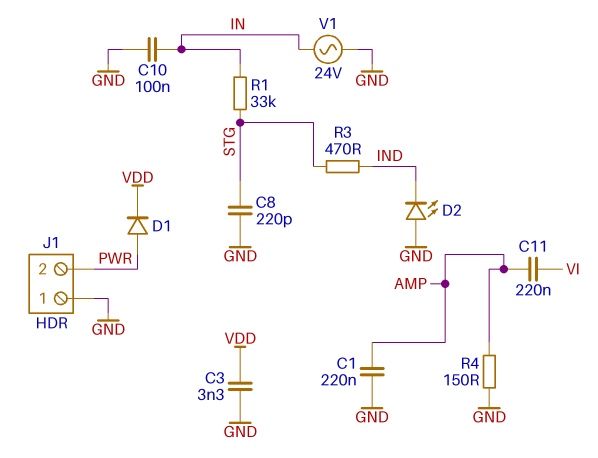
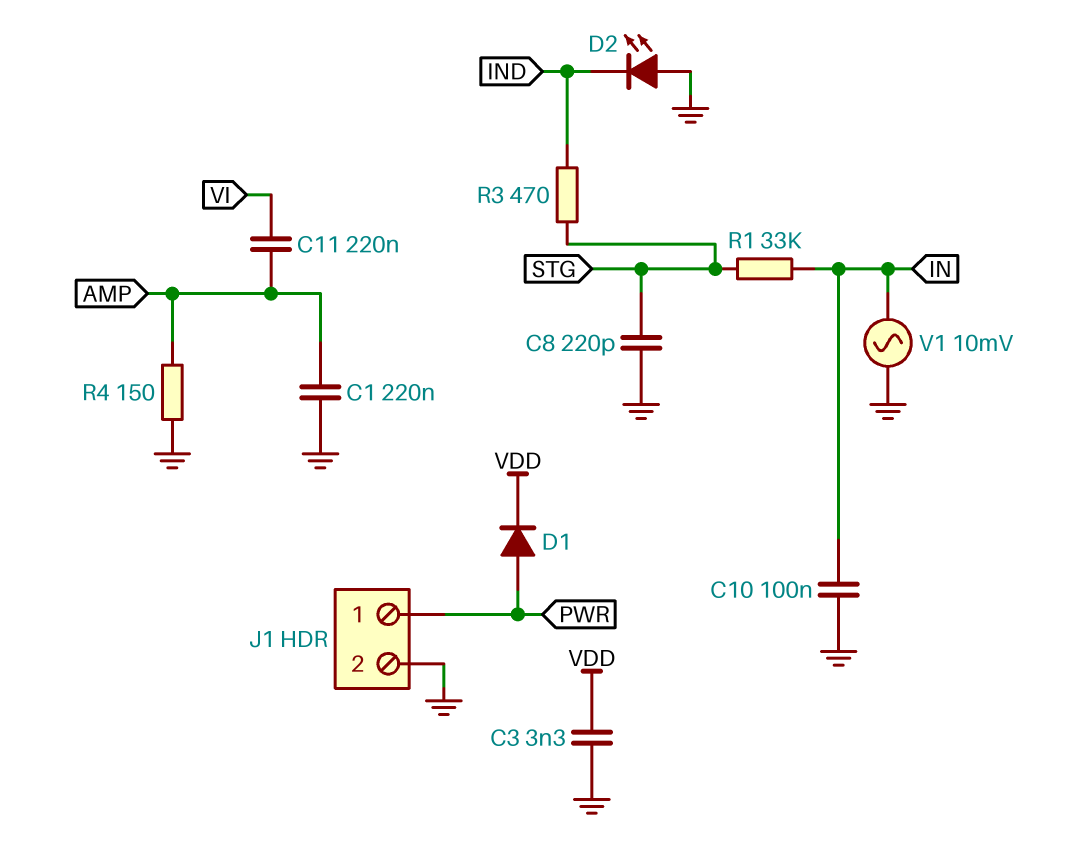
J1 pin 1: GND -> PWR
J1 pin 2: PWR -> GND
V1: AC 24V (GND, IN) -> AC 10mV (GND, IN)

